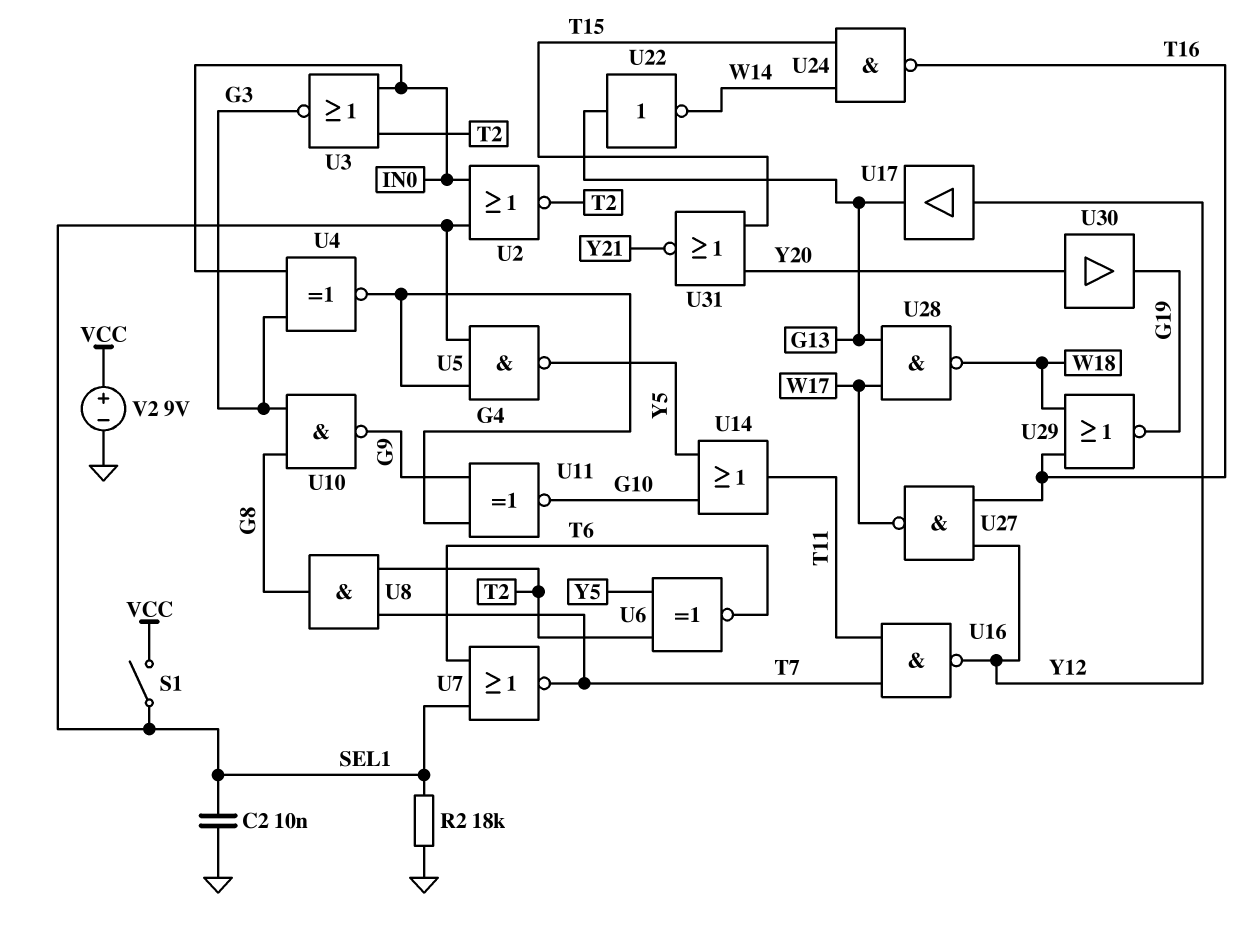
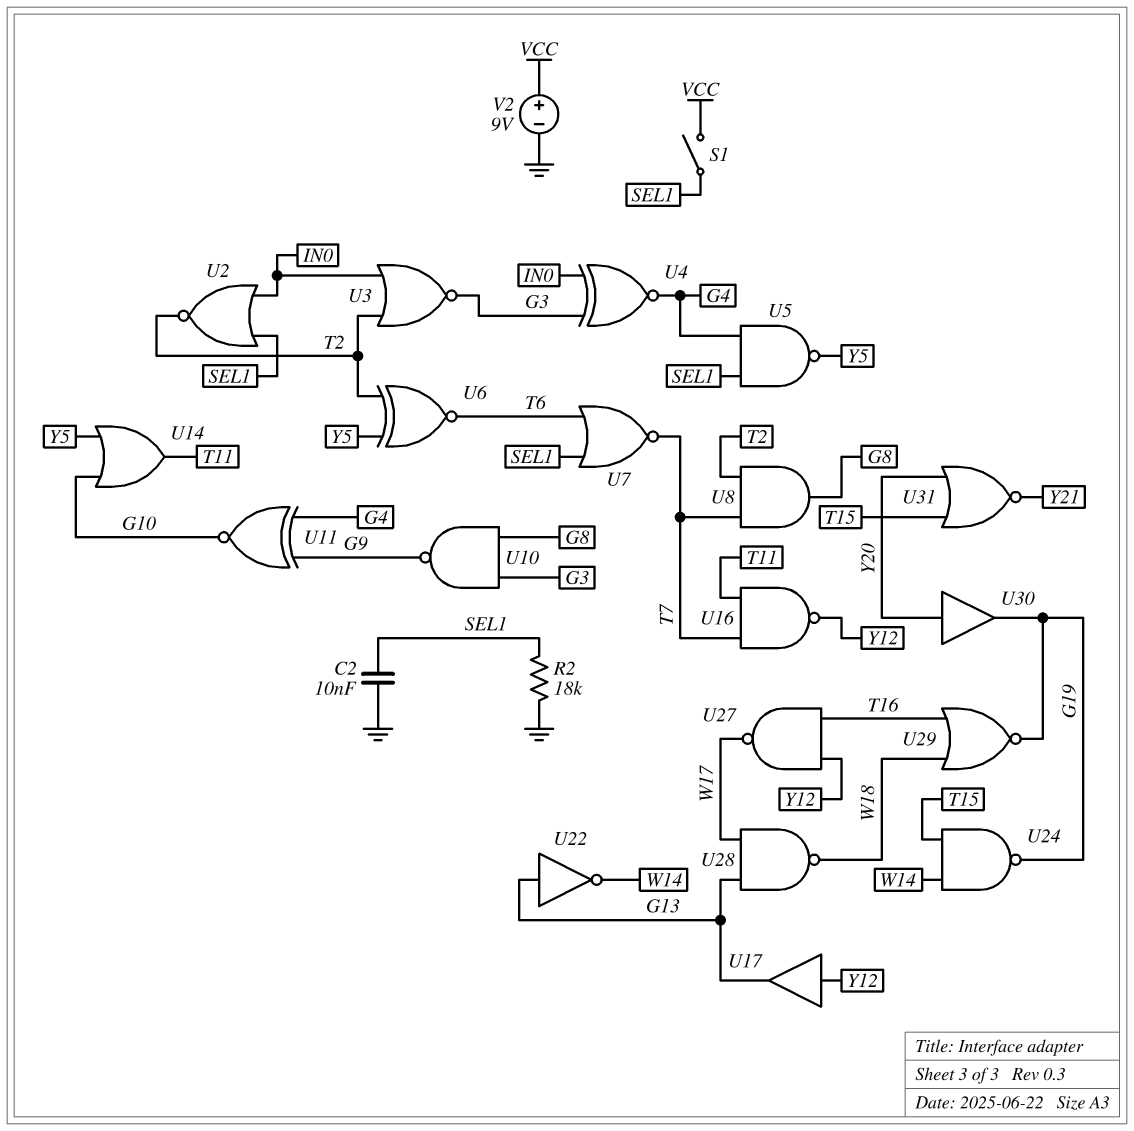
U24: NAND (in T15, in W14, out T16) -> NAND (in T15, in W14, out G19)

